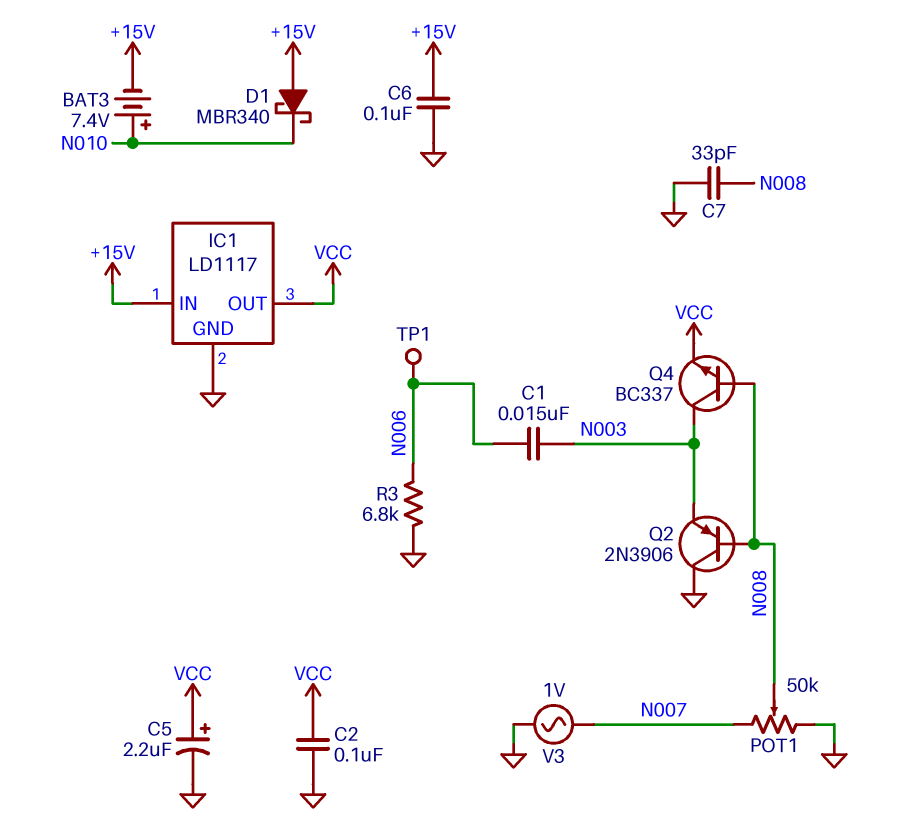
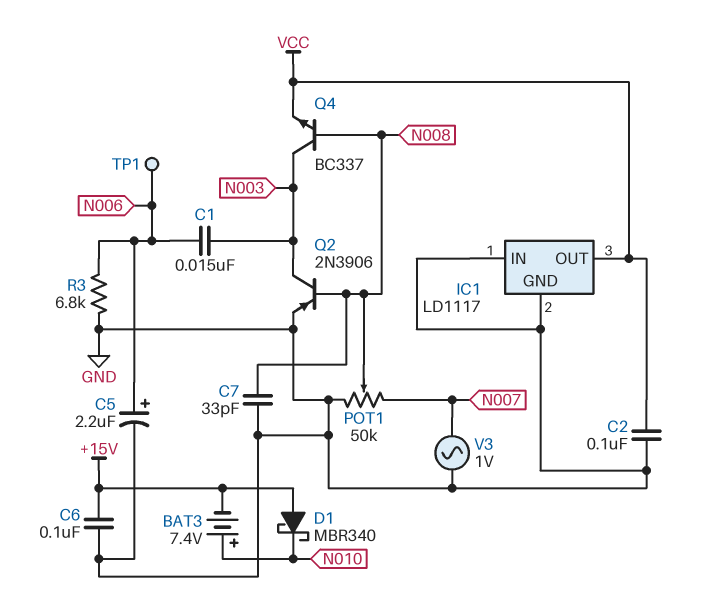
C5: 2.2uF (plus VCC, minus GND) -> 2.2uF (plus N006, minus GND)
IC1 pin IN: +15V -> GND
Q2: PNP 2N3906 (B N008, C GND, E N003) -> PNP 2N3906 (B N008, C N003, E GND)

